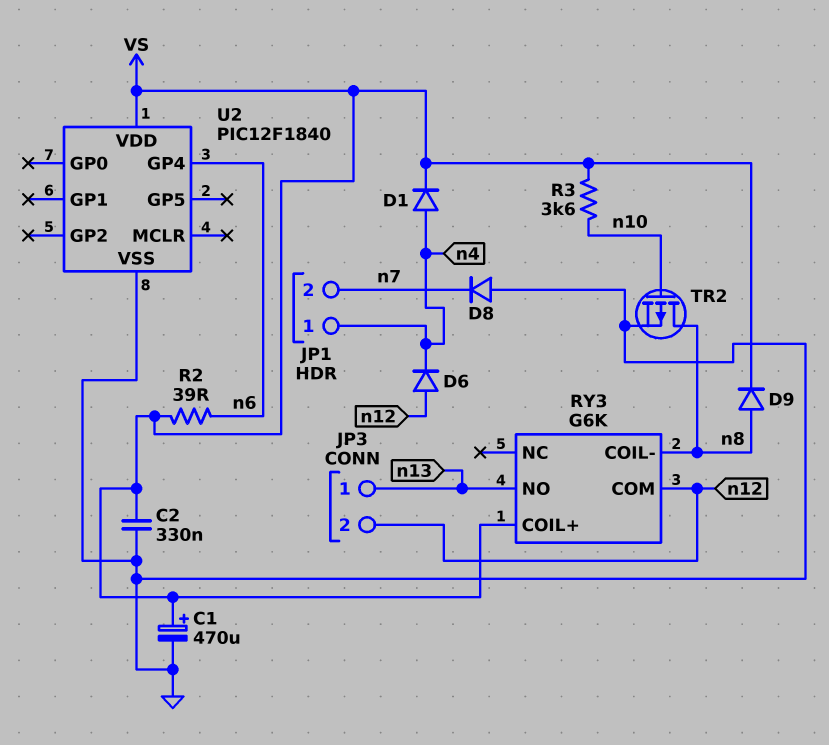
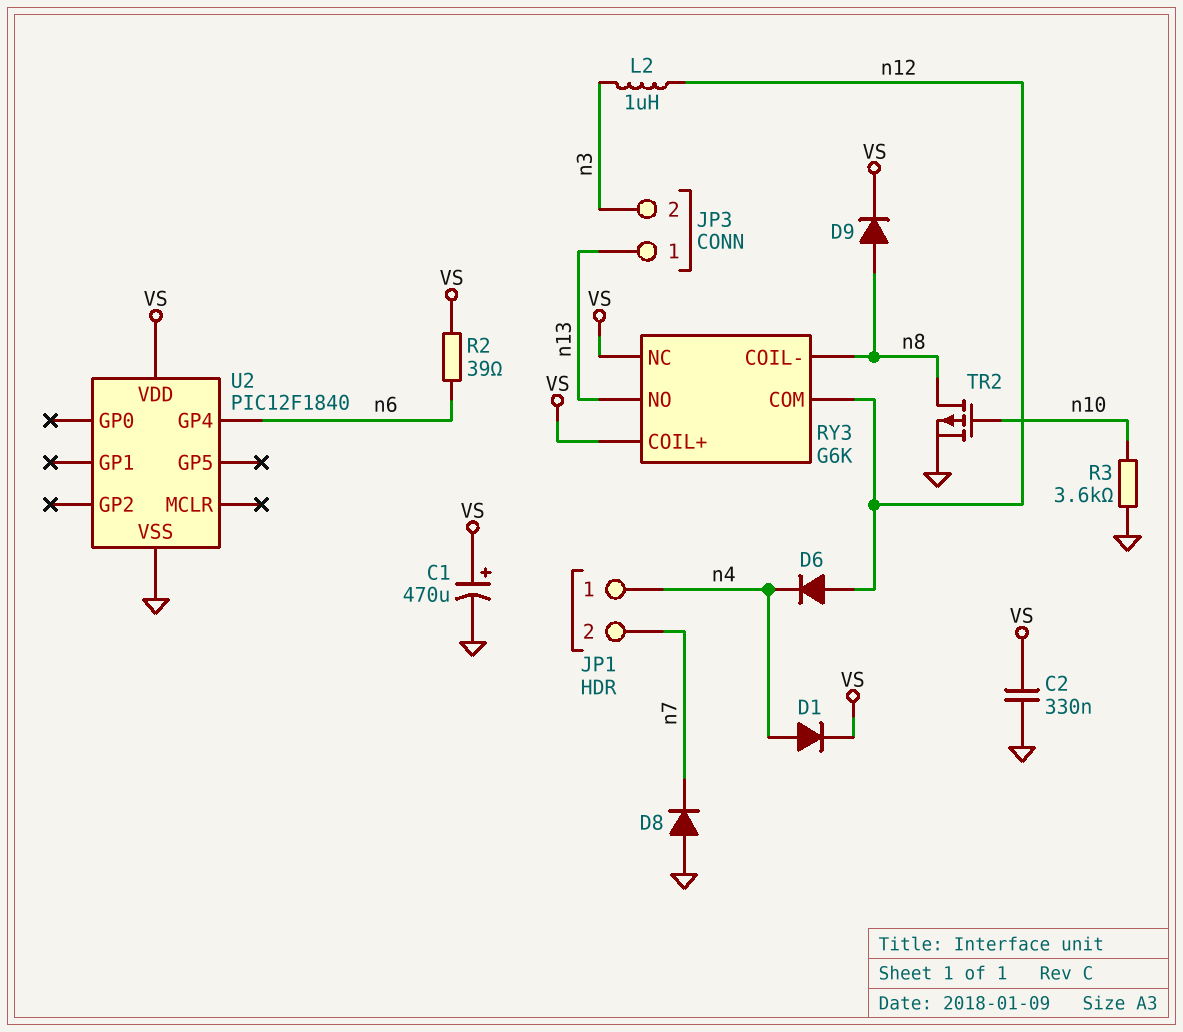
JP3 pin 2: n12 -> n3
L2: none -> 1uH (n3, n12)
R3: 3.6k (VS, n10) -> 3.6k (GND, n10)
RY3 pin NC: none -> VS

